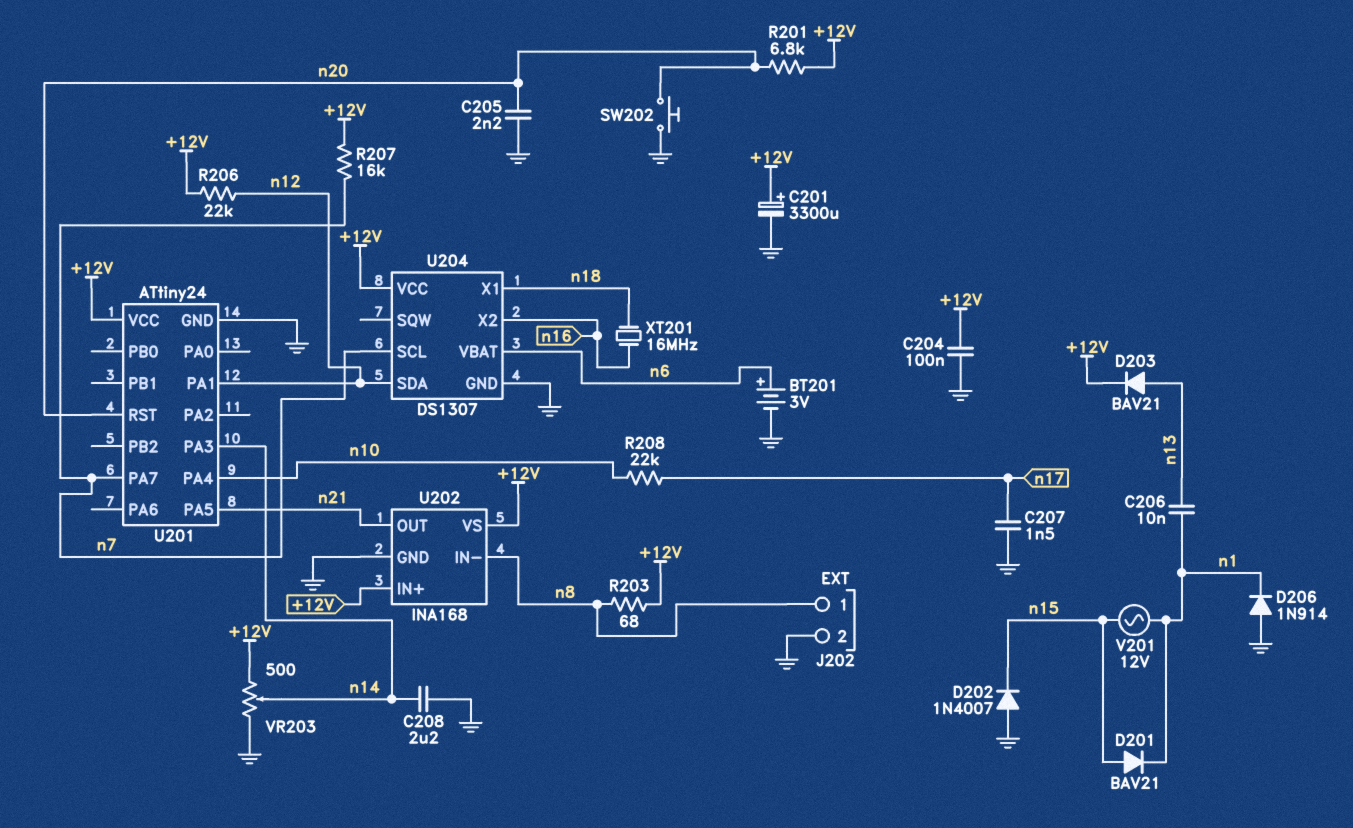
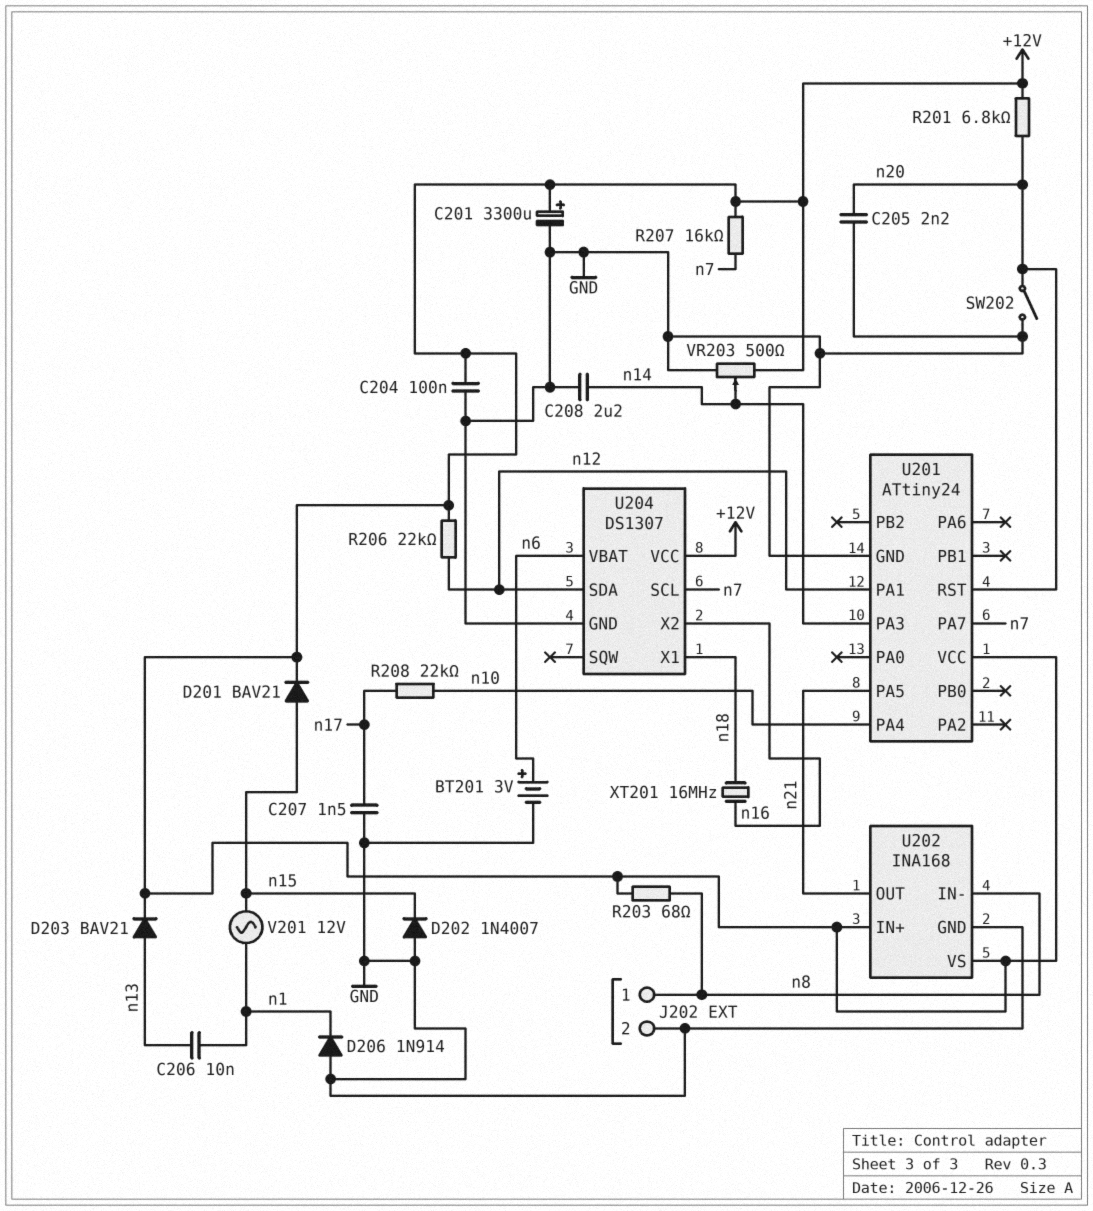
D201: diode BAV21 (A n15, K n1) -> diode BAV21 (A n15, K +12V)
SW202: button (GND, n20) -> switch (GND, n20)

